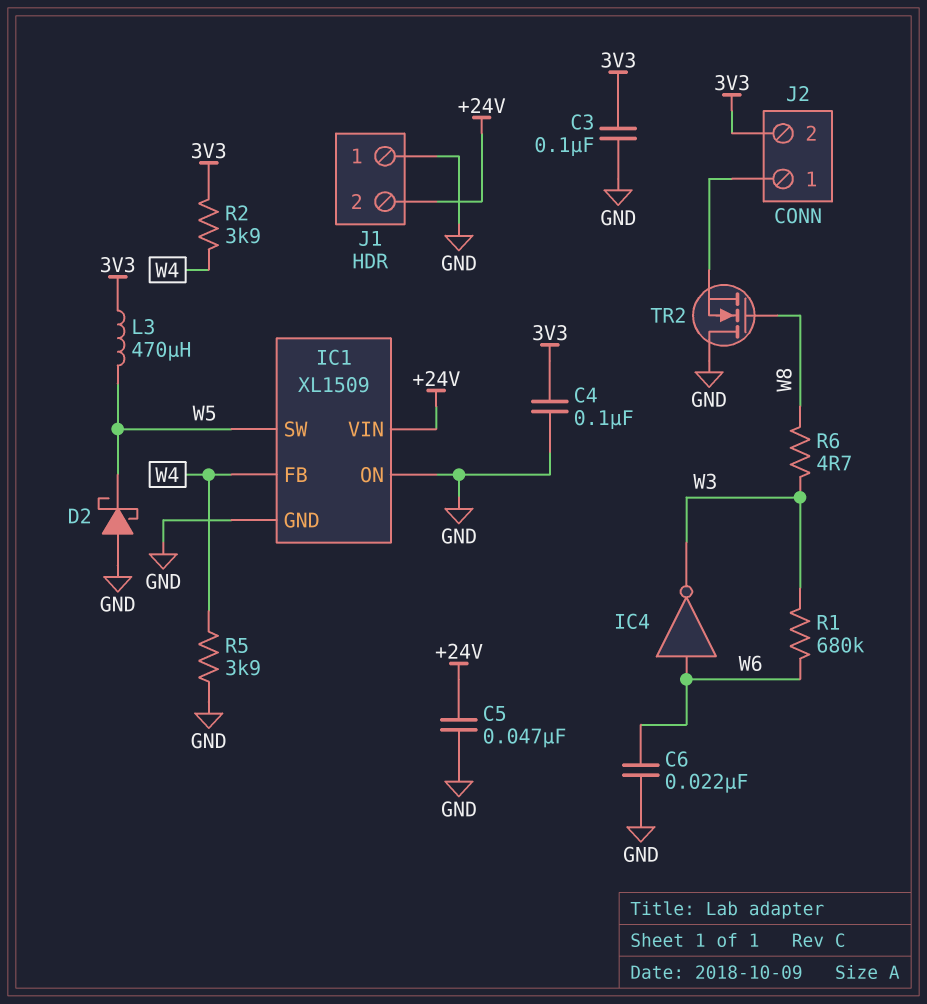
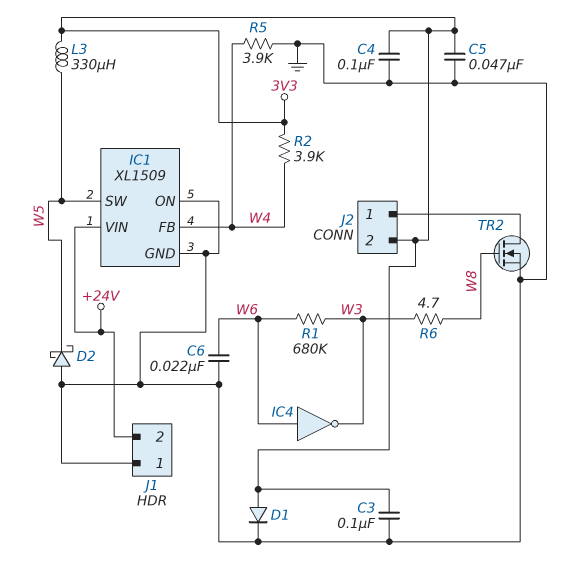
C5: 47nF (+24V, GND) -> 47nF (3V3, GND)
D1: none -> diode (A 3V3, K GND)
L3: 470uH (3V3, W5) -> 330uH (3V3, W5)
TR2: NMOS (G W8, D GND, S J2/1) -> NMOS (G W8, D J2/1, S GND)

